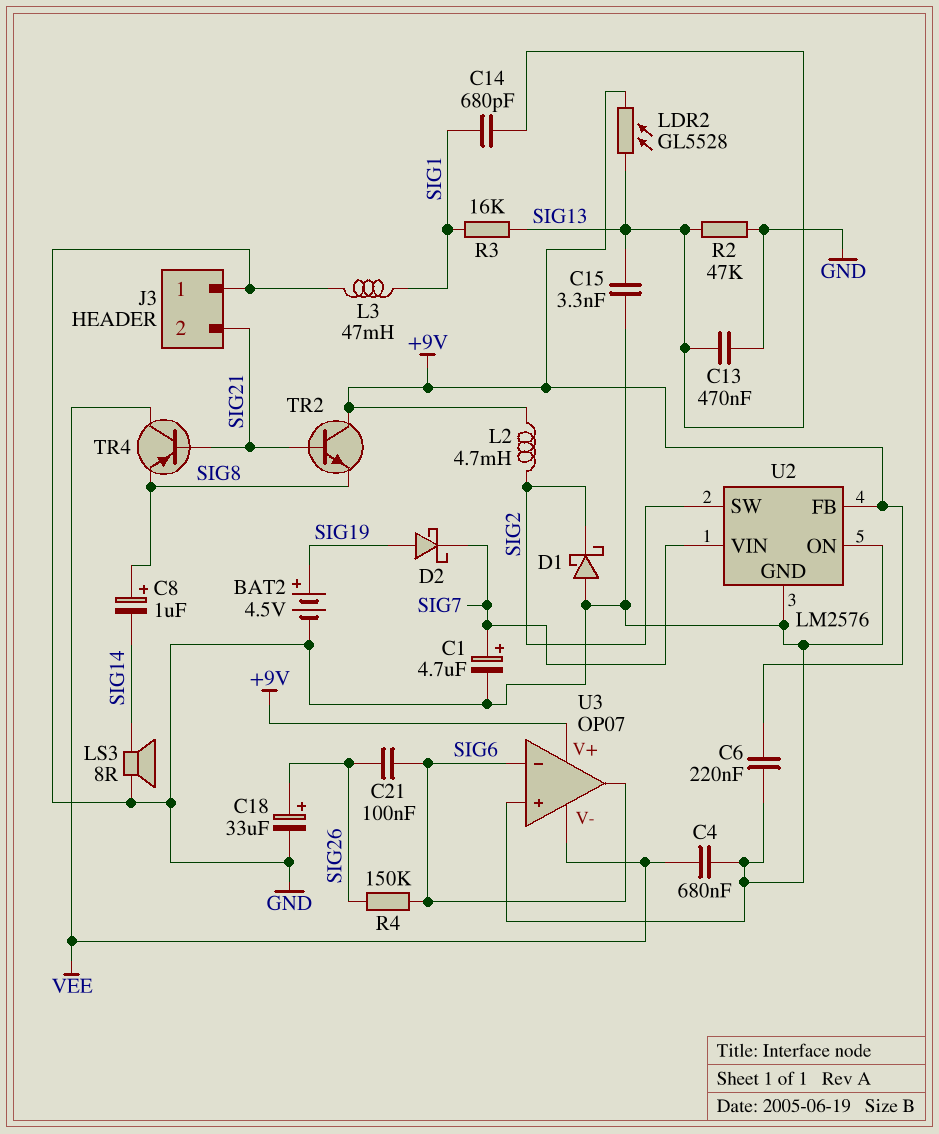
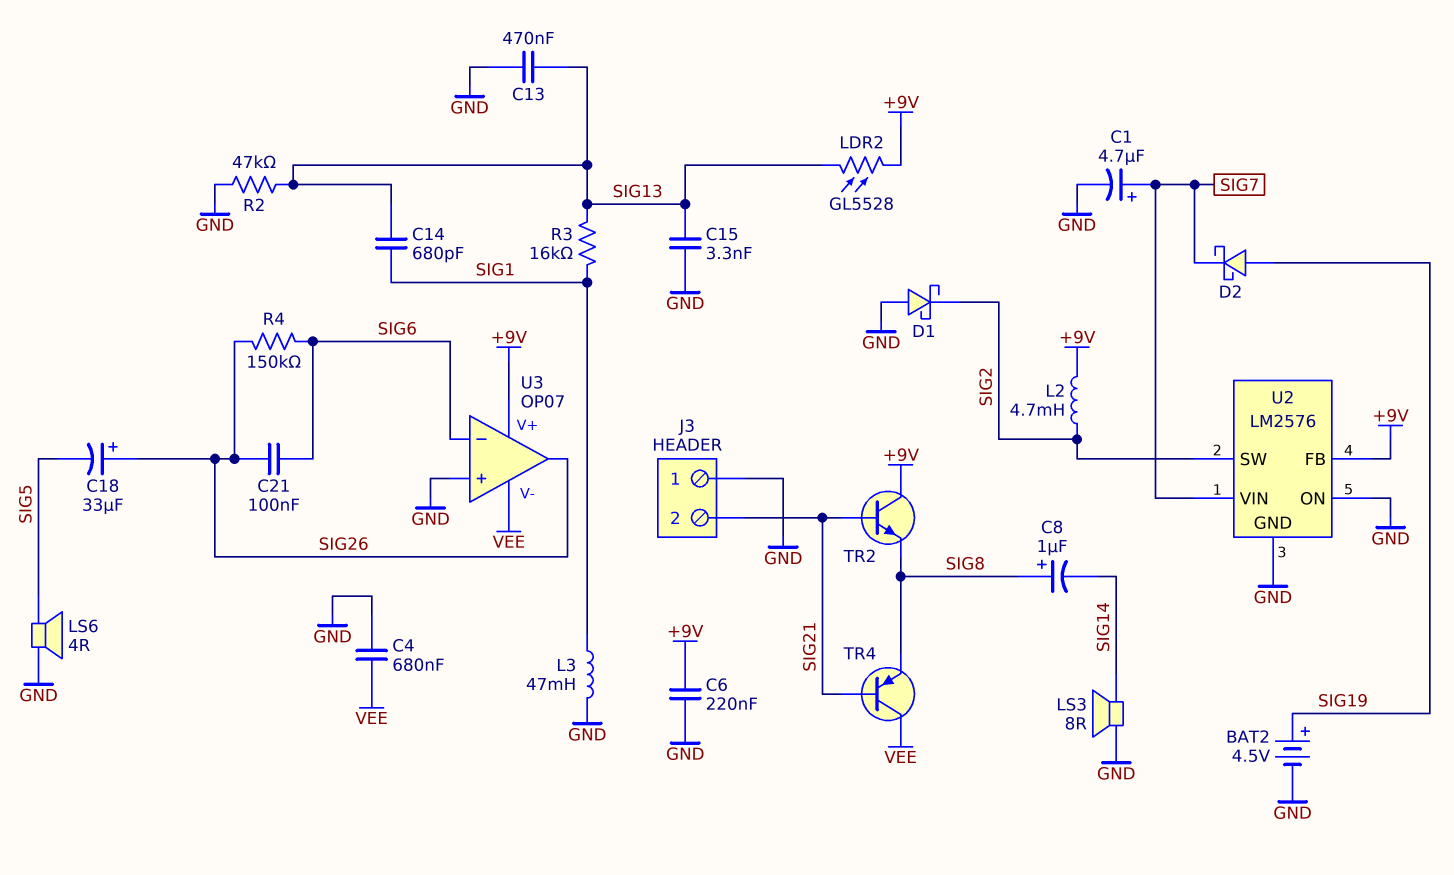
C18: 33uF (plus SIG26, minus GND) -> 33uF (plus SIG26, minus SIG5)
LS6: none -> speaker 4R (GND, SIG5)
U3 pin out: SIG6 -> SIG26

